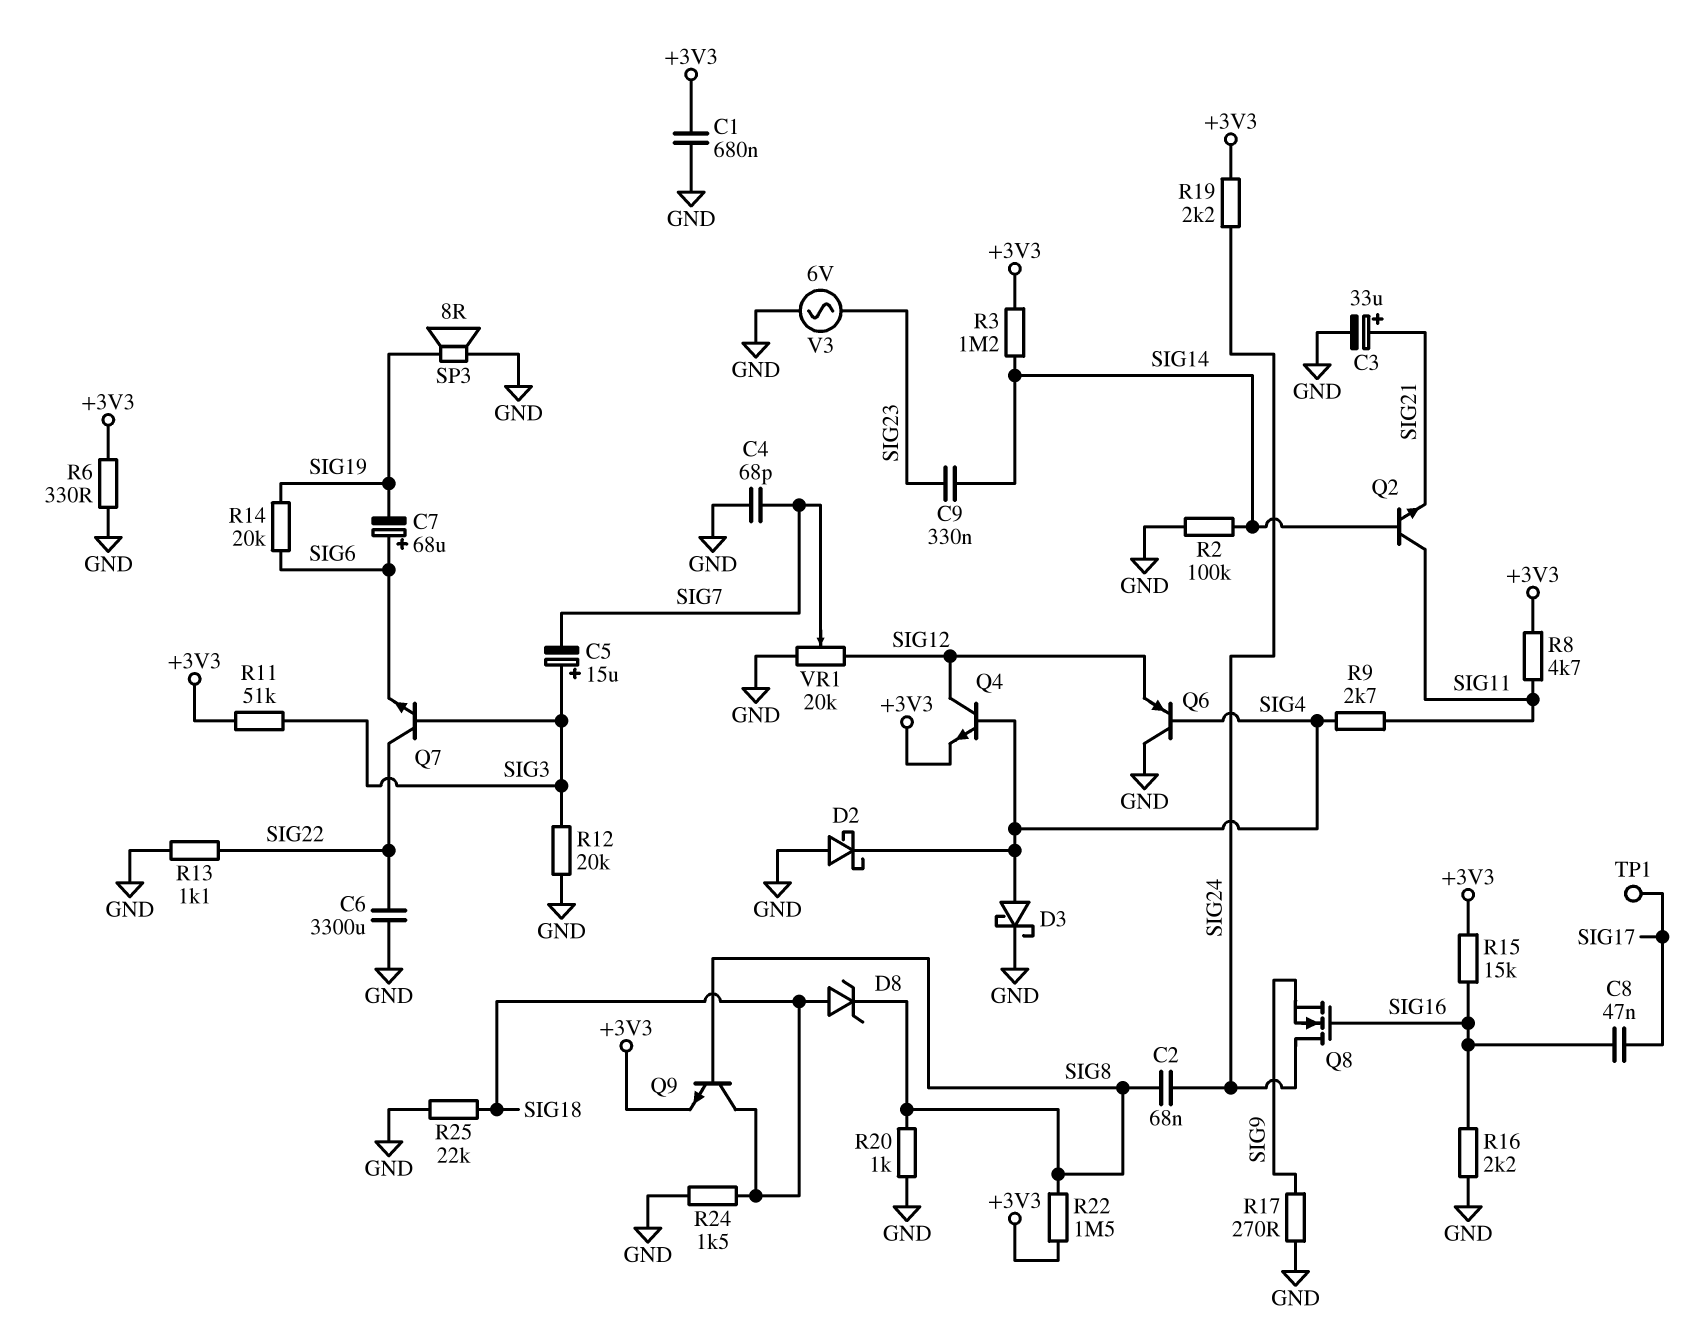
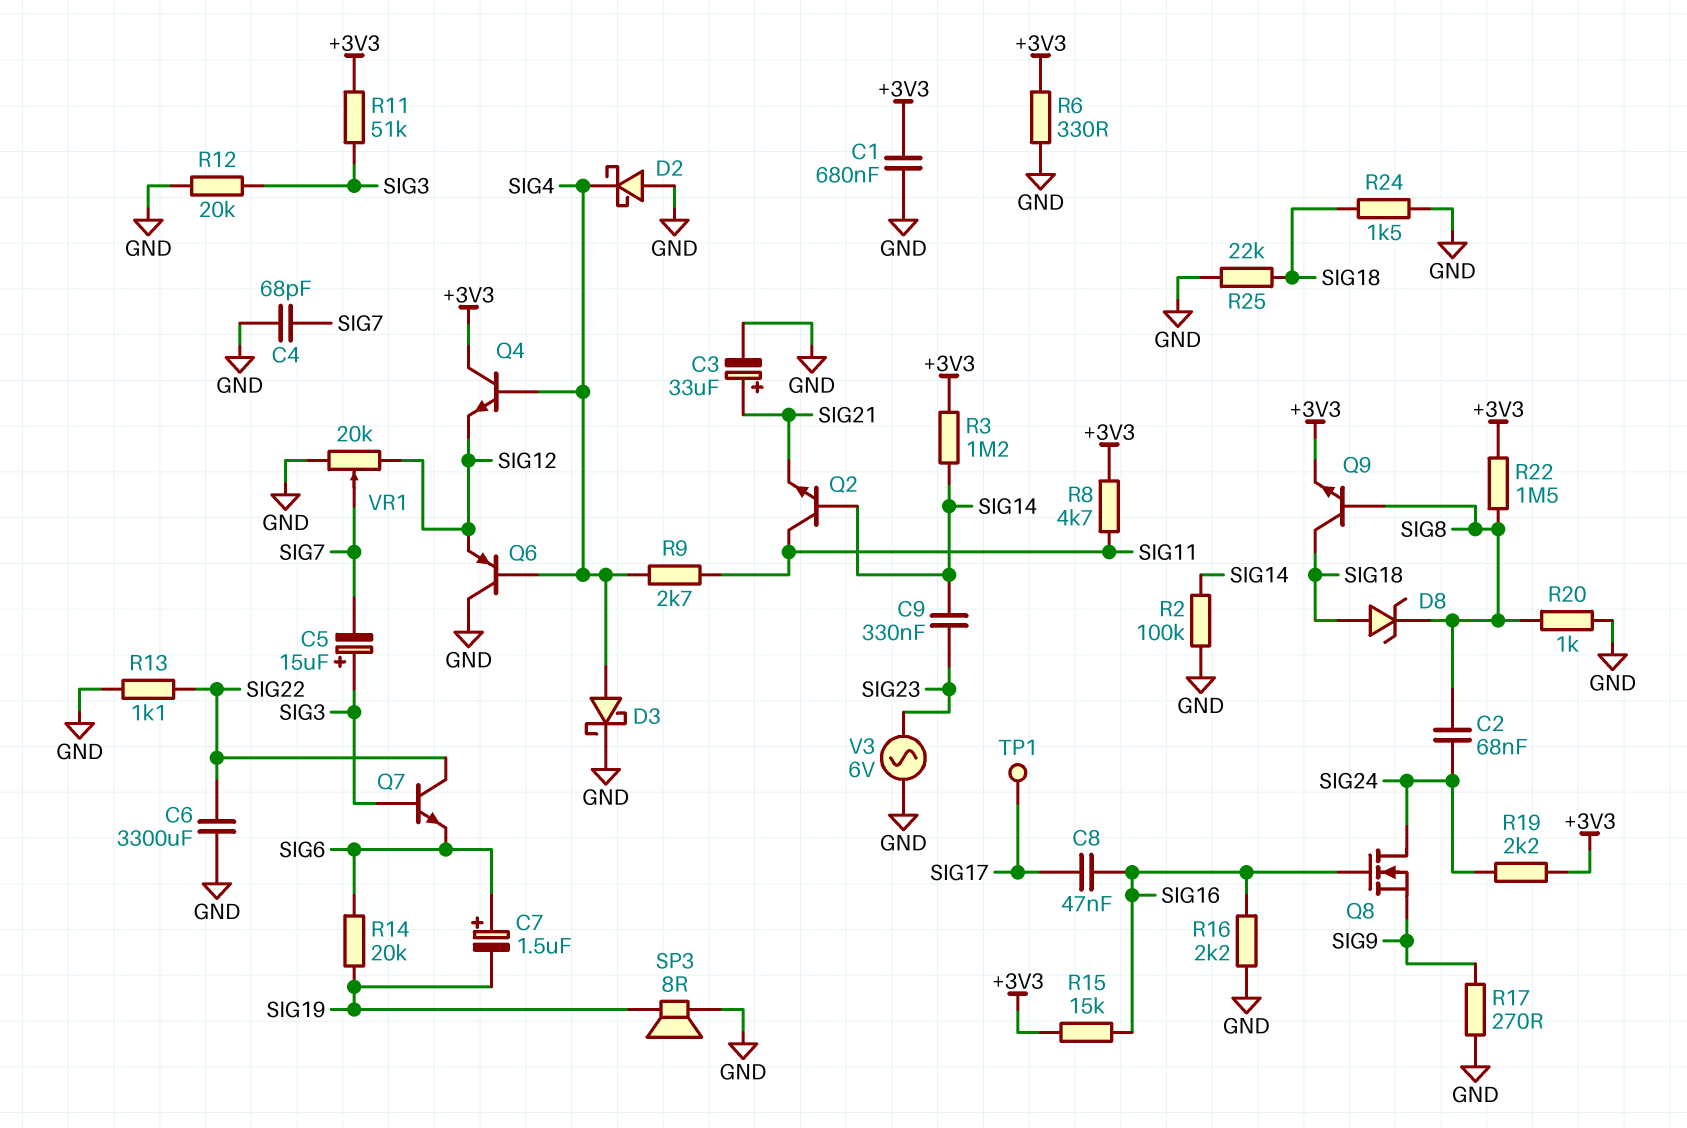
C7: 68uF (plus SIG6, minus SIG19) -> 1.5uF (plus SIG6, minus SIG19)
Q4: NPN (B SIG4, C SIG12, E +3V3) -> NPN (B SIG4, C +3V3, E SIG12)

